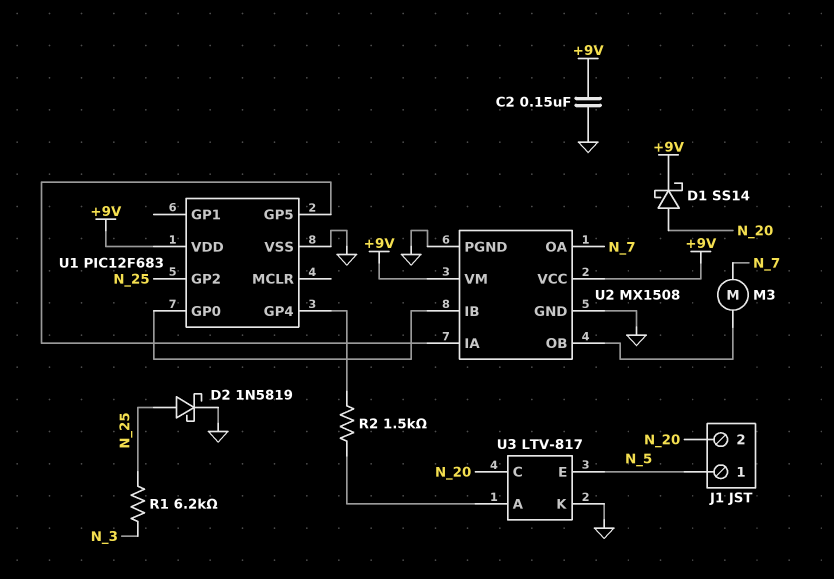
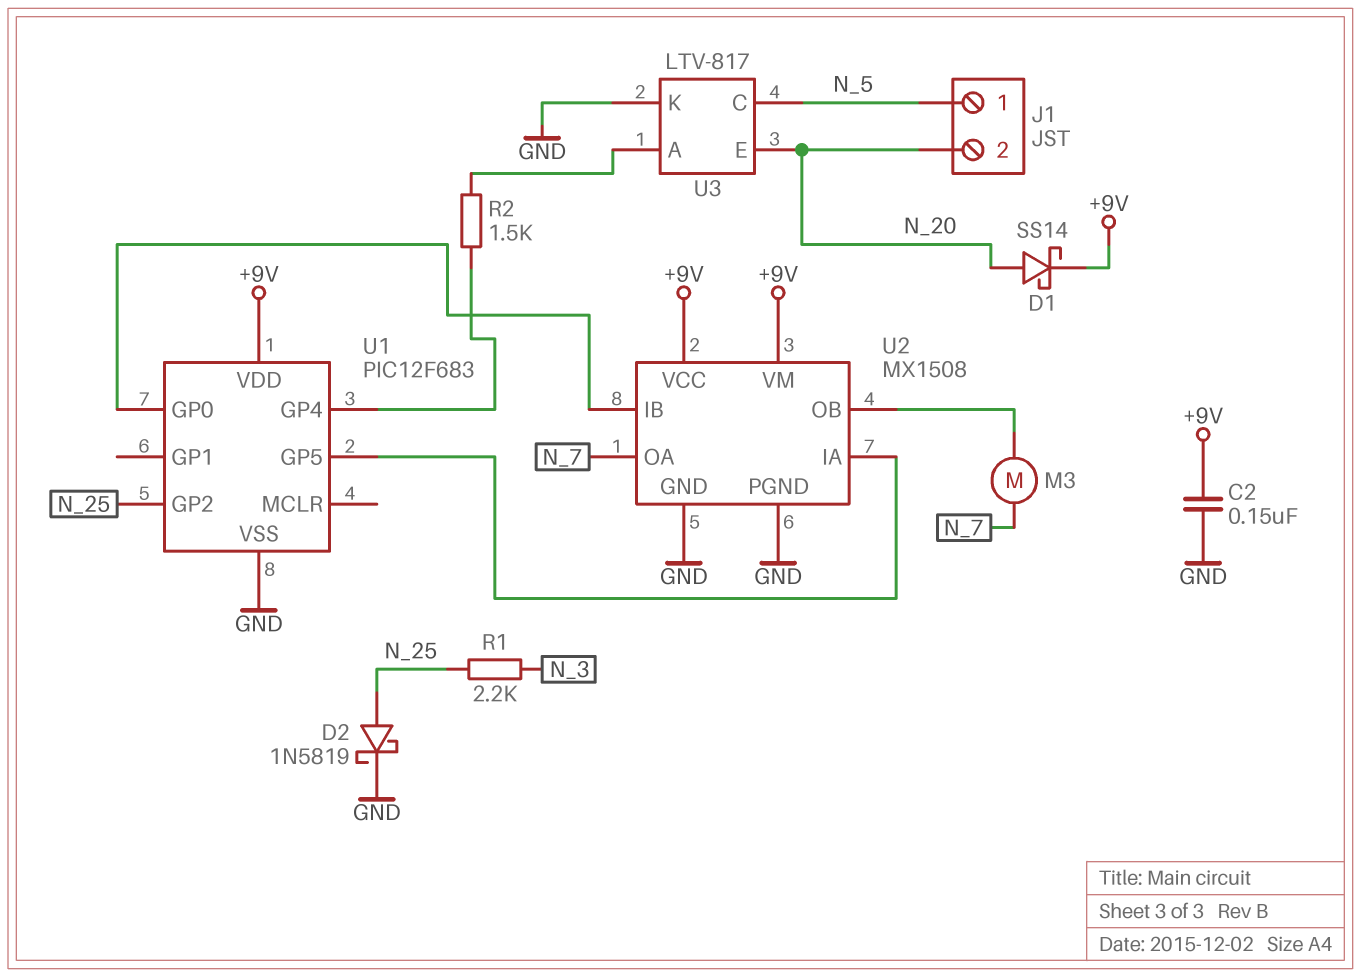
R1: 6.2k (N_3, N_25) -> 2.2k (N_3, N_25)
U3 pin C: N_20 -> N_5
U3 pin E: N_5 -> N_20

